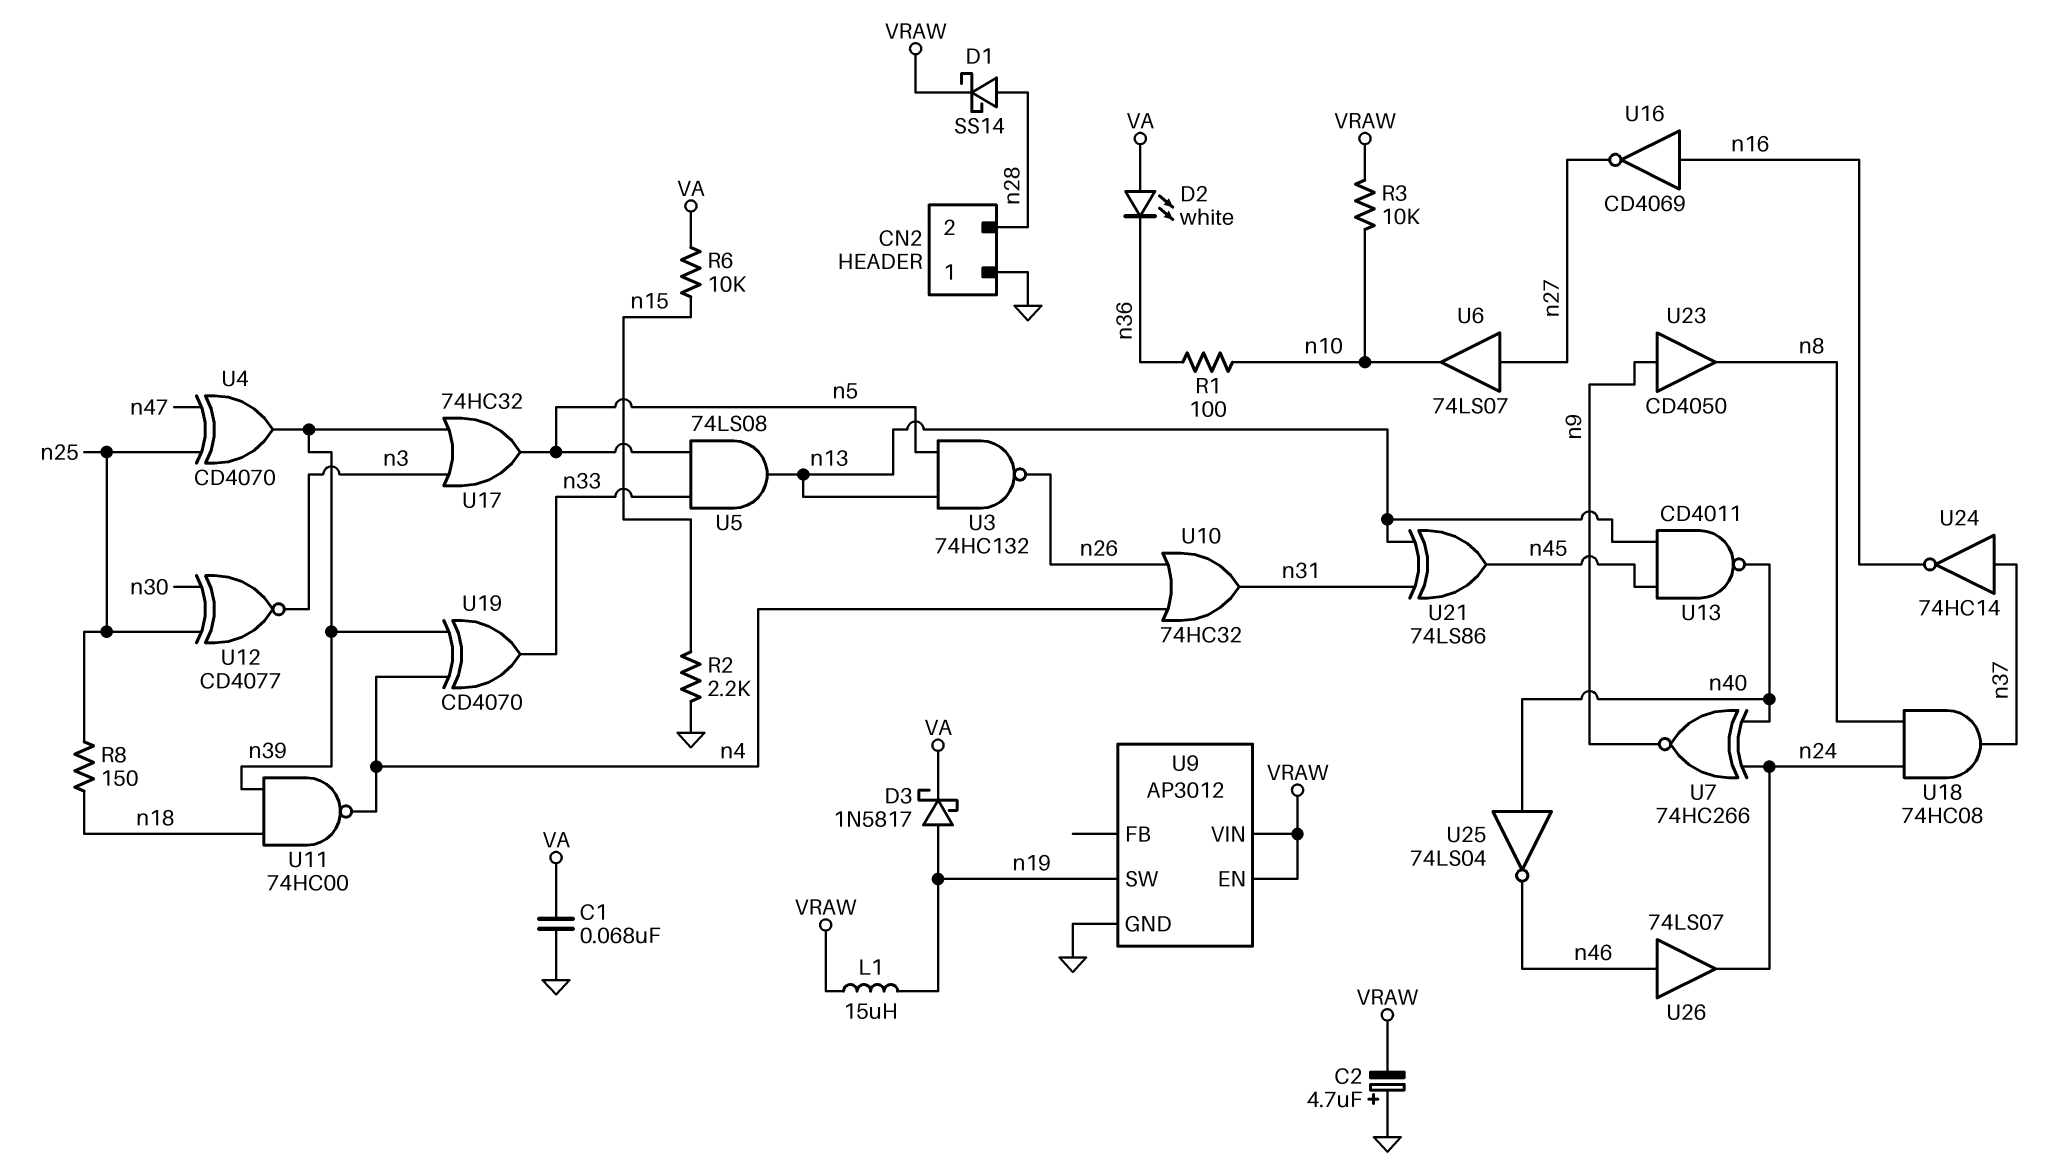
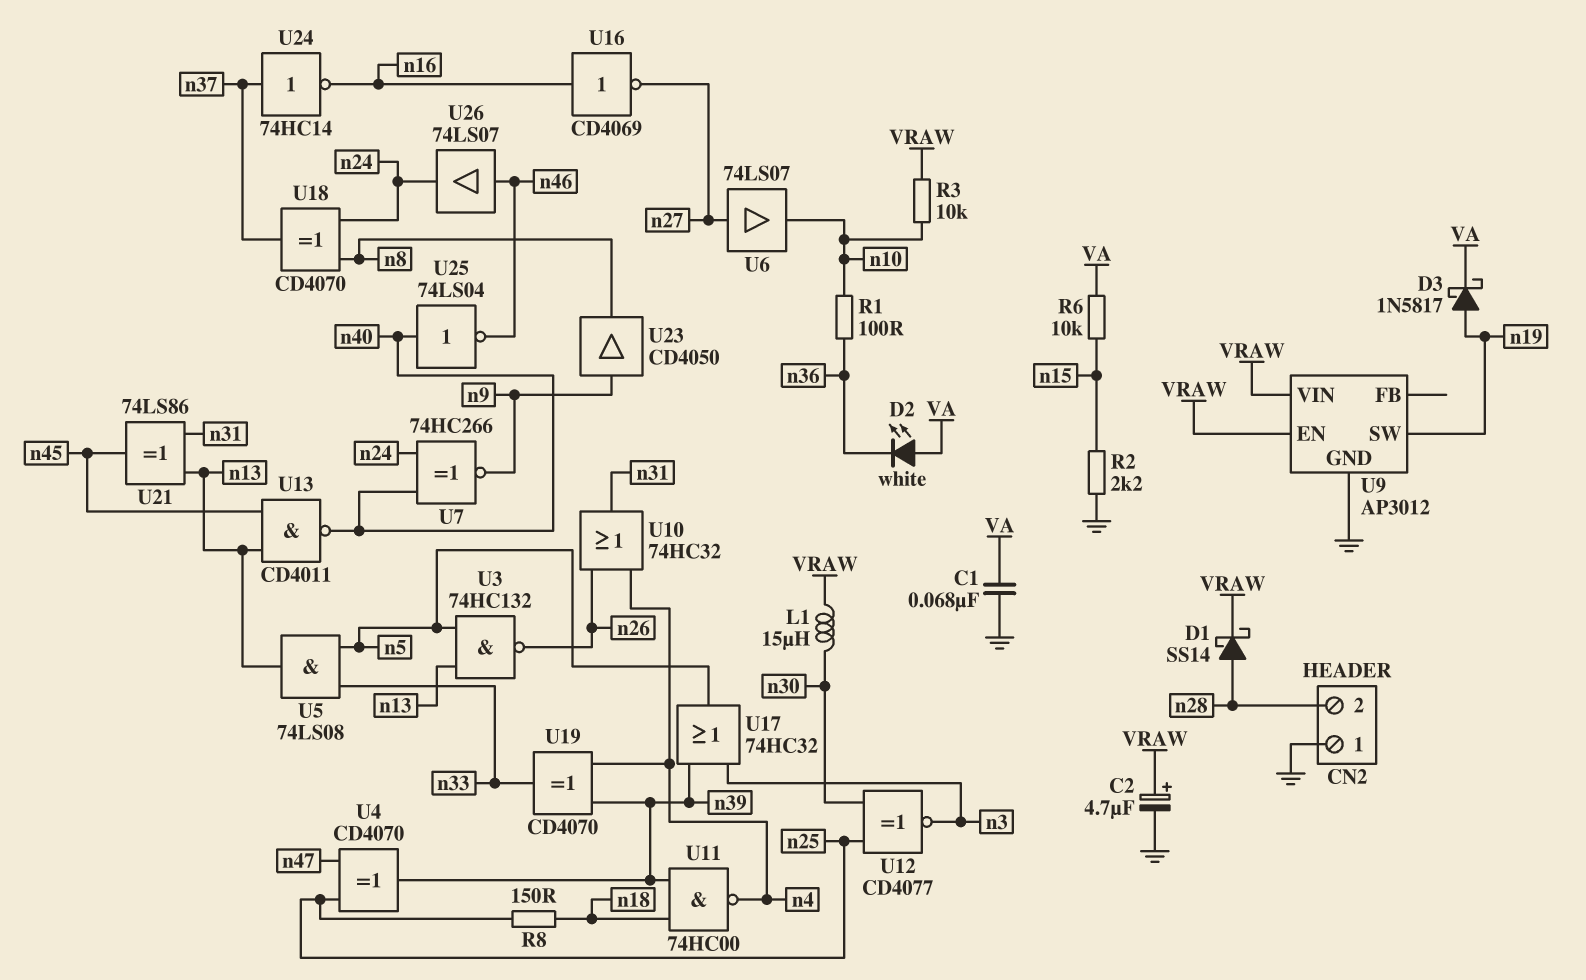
C2: 4.7uF (plus GND, minus VRAW) -> 4.7uF (plus VRAW, minus GND)
L1: 15uH (VRAW, n19) -> 15uH (VRAW, n30)
U18: AND 74HC08 (in n8, in n24, out n37) -> XOR CD4070 (in n8, in n24, out n37)

